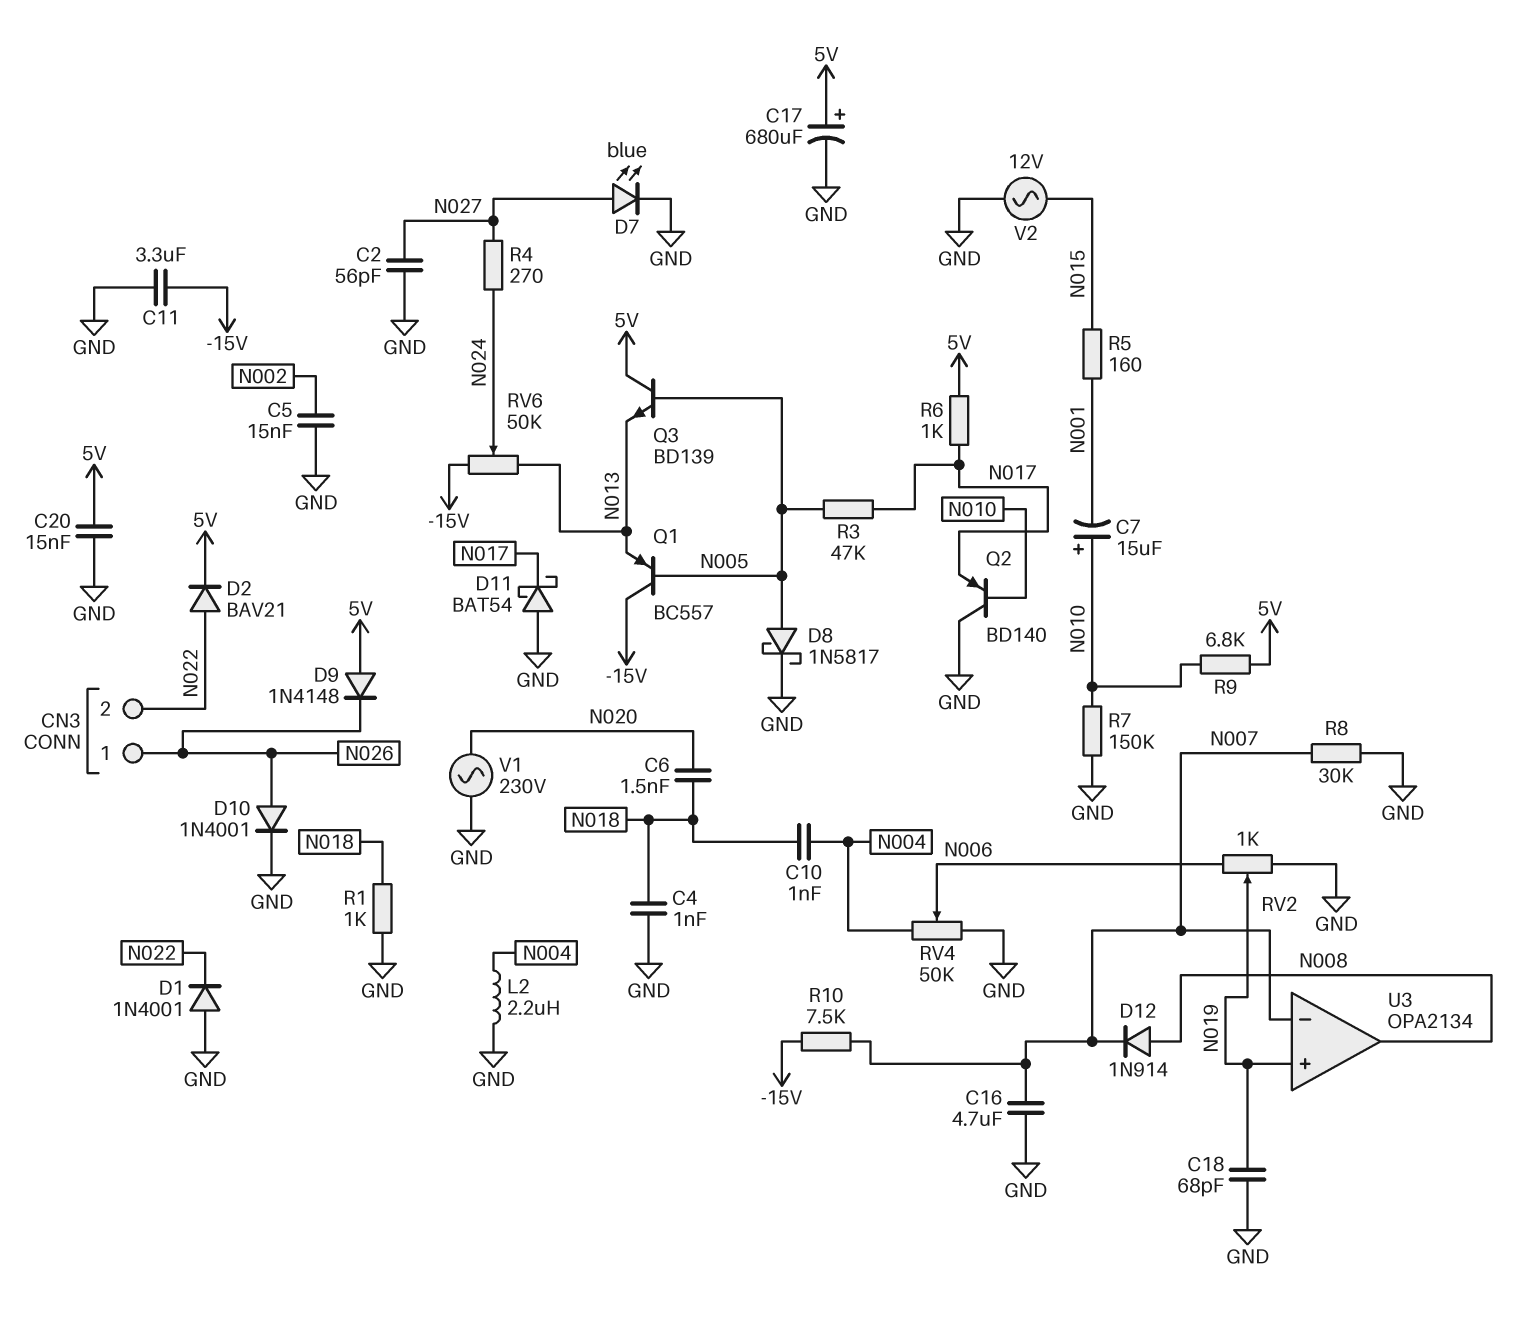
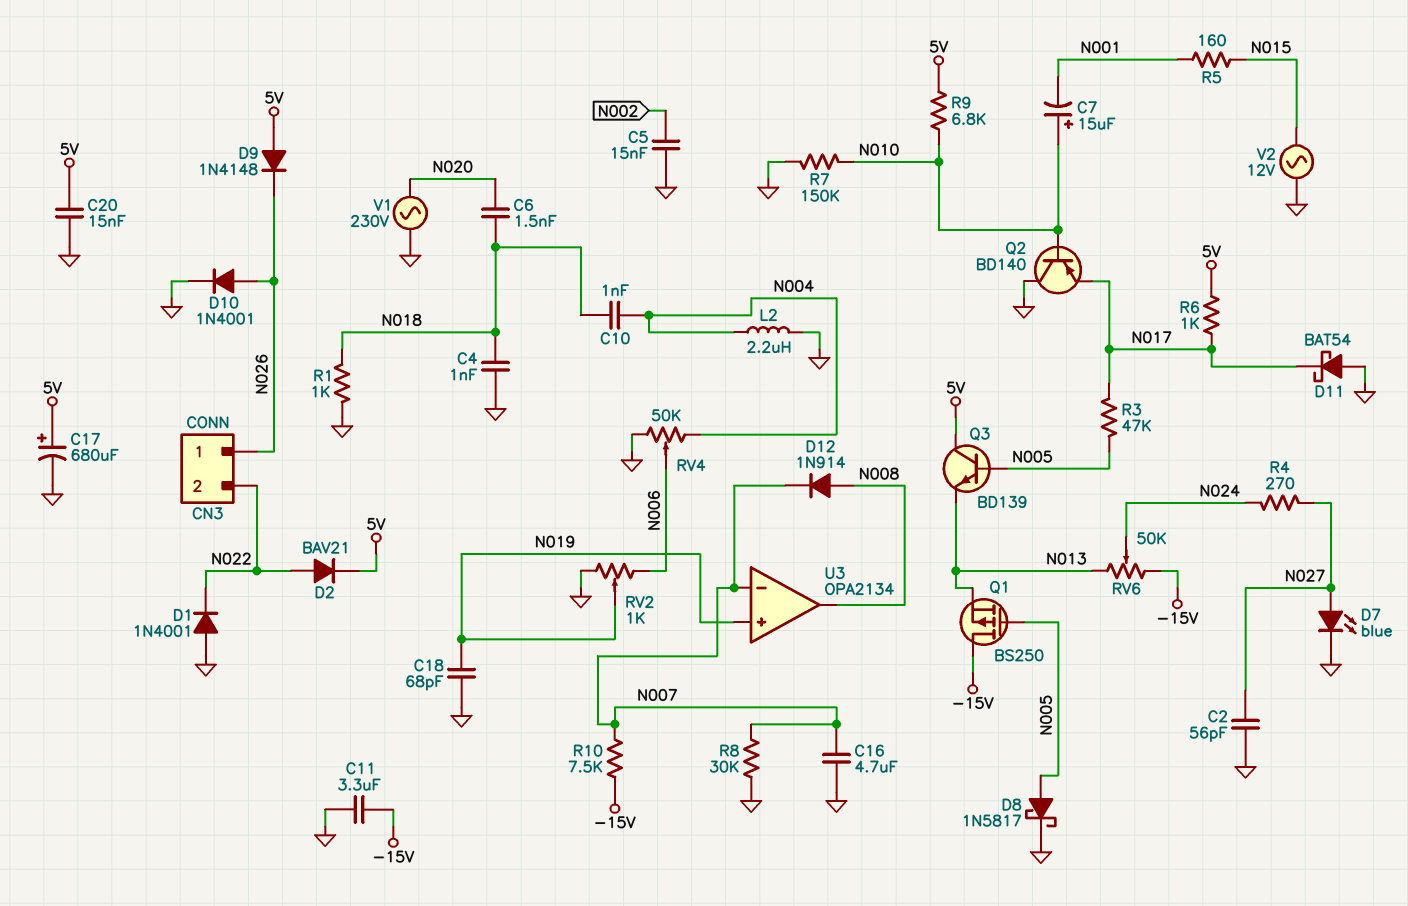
Q1: PNP BC557 (B N005, C -15V, E N013) -> PMOS BS250 (G N005, D -15V, S N013)

